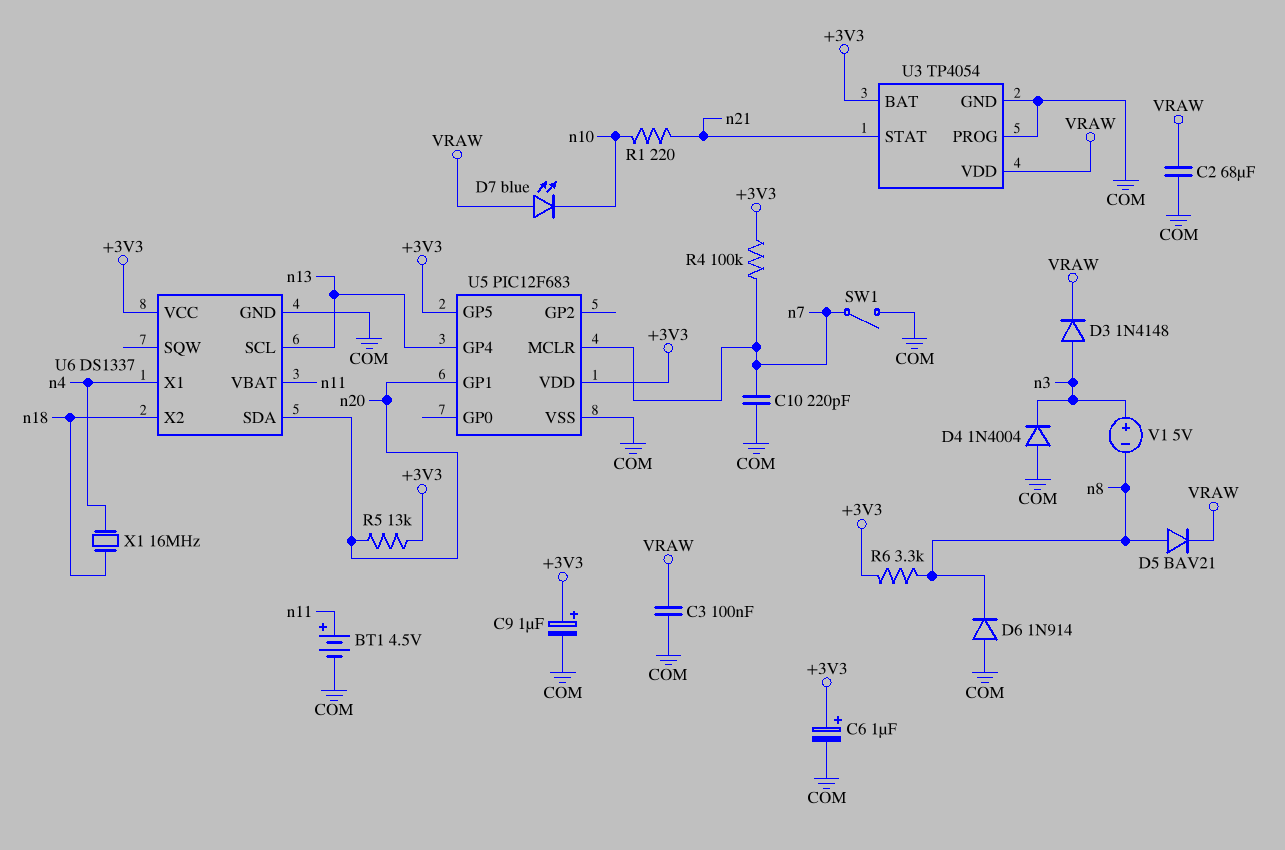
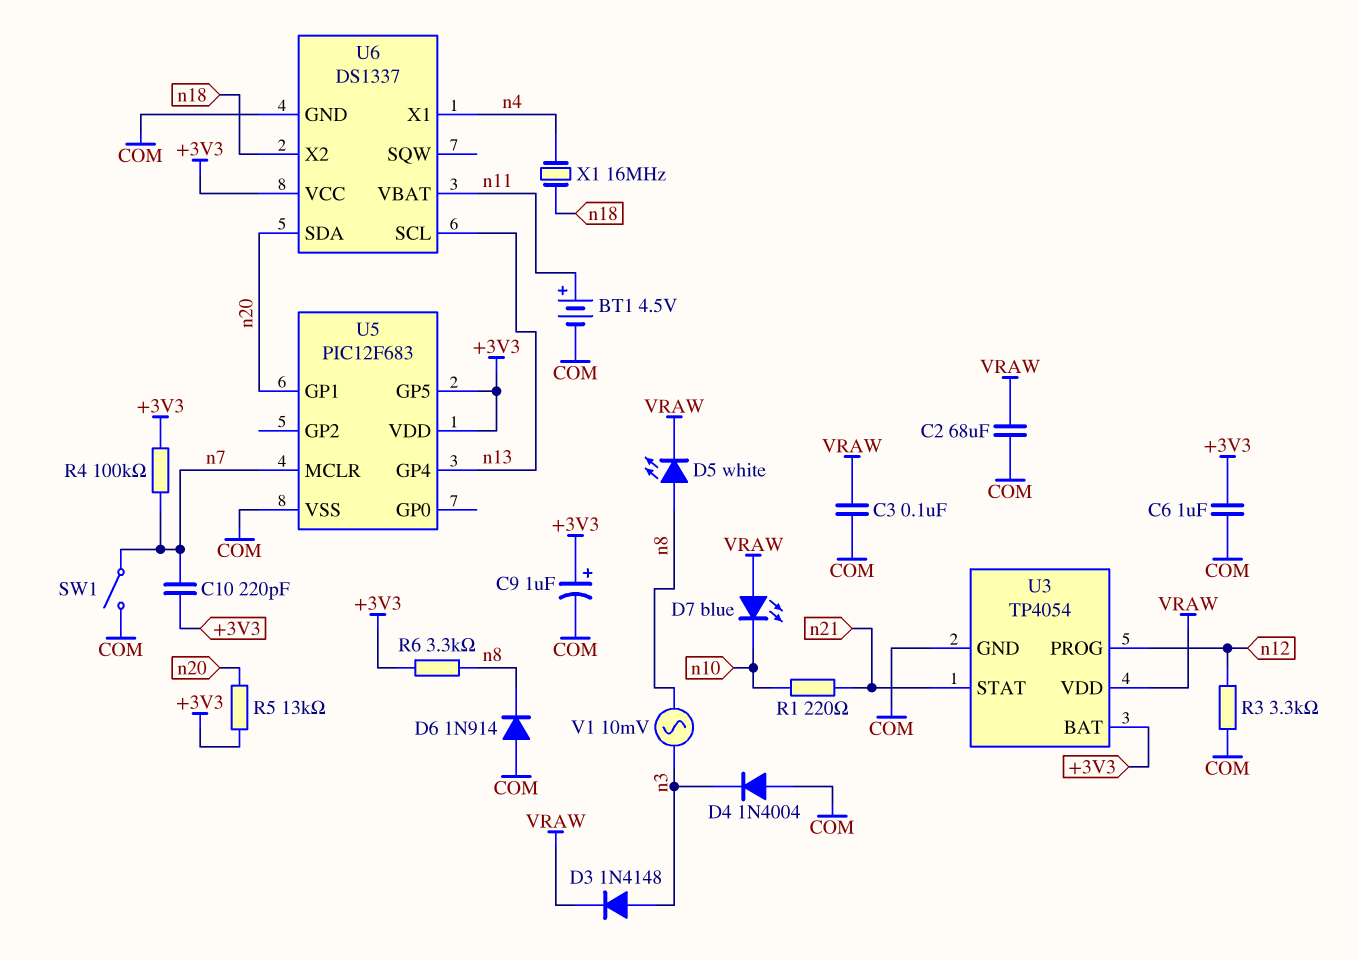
C6: 1uF (plus +3V3, minus COM) -> 1uF (+3V3, COM)
C10: 220pF (COM, n7) -> 220pF (+3V3, n7)
D5: diode BAV21 (A n8, K VRAW) -> LED white (A n8, K VRAW)
R3: none -> 3.3k (COM, n12)
U3 pin PROG: COM -> n12
V1: 5V (plus n3, minus n8) -> AC 10mV (n3, n8)

